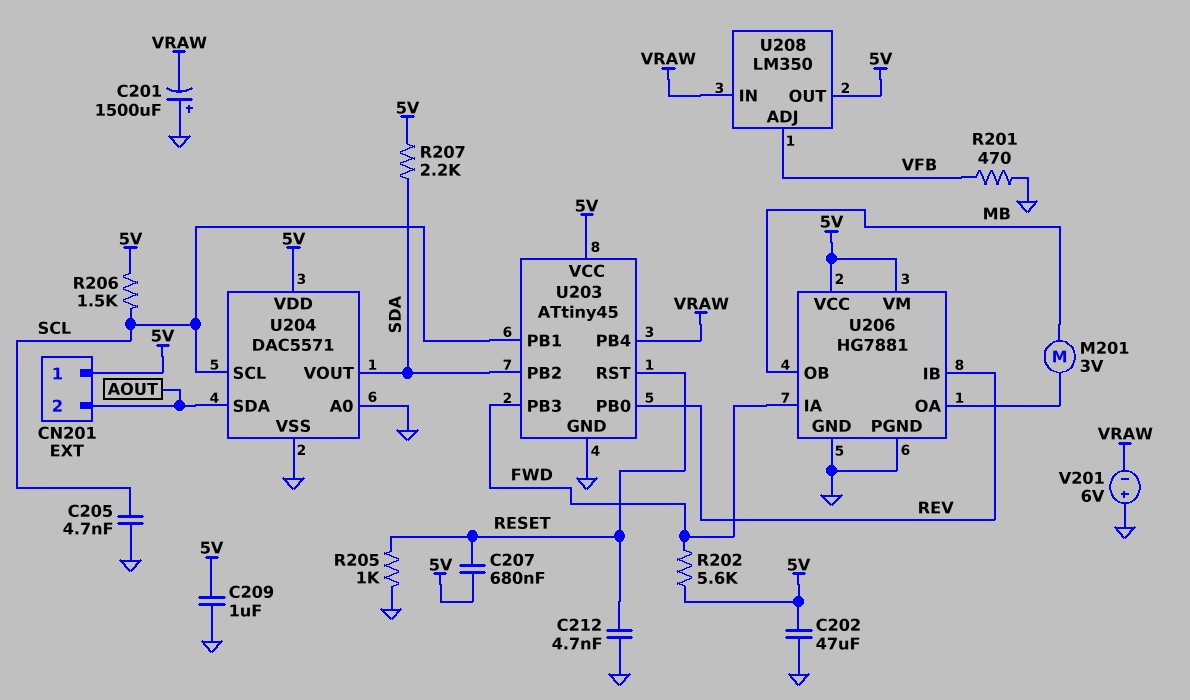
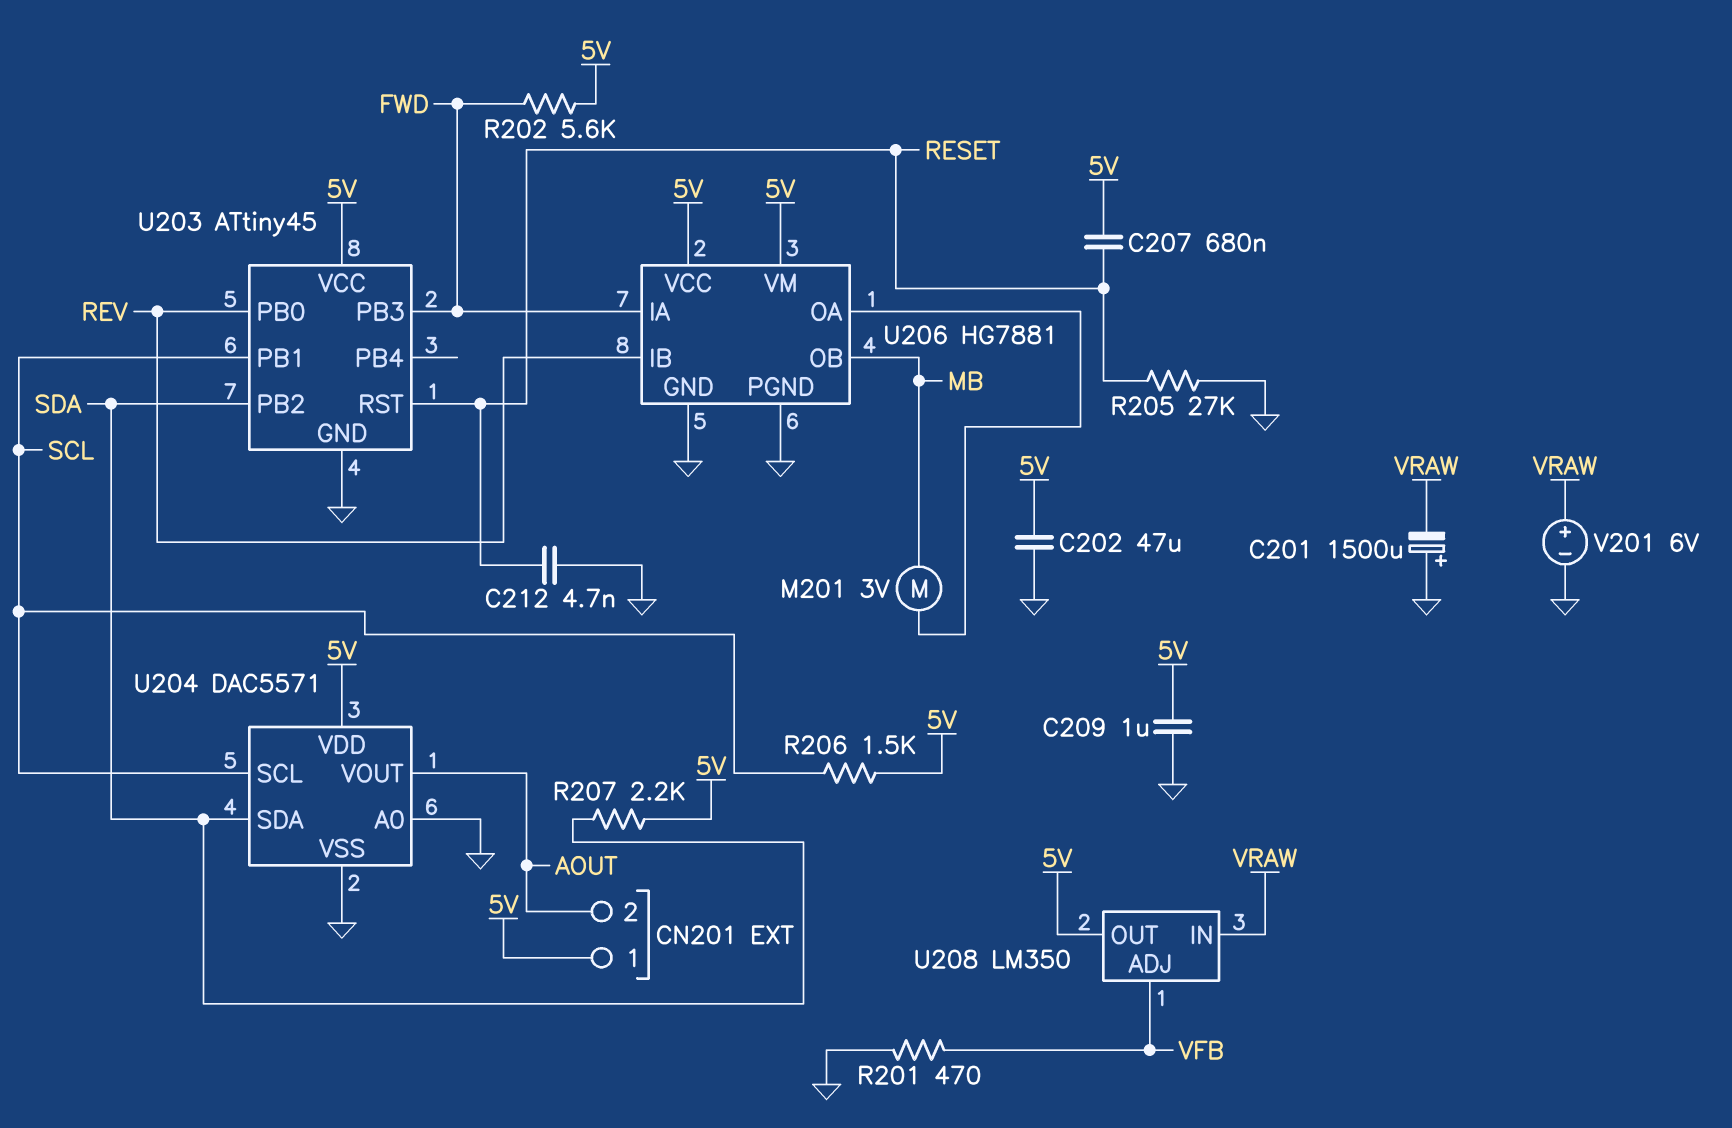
C205: 4.7nF (GND, SCL) -> none
R205: 1k (GND, RESET) -> 27k (GND, RESET)
U203 pin PB4: VRAW -> none
U204 pin SDA: AOUT -> SDA
U204 pin VOUT: SDA -> AOUT
V201: 6V (plus GND, minus VRAW) -> 6V (plus VRAW, minus GND)

